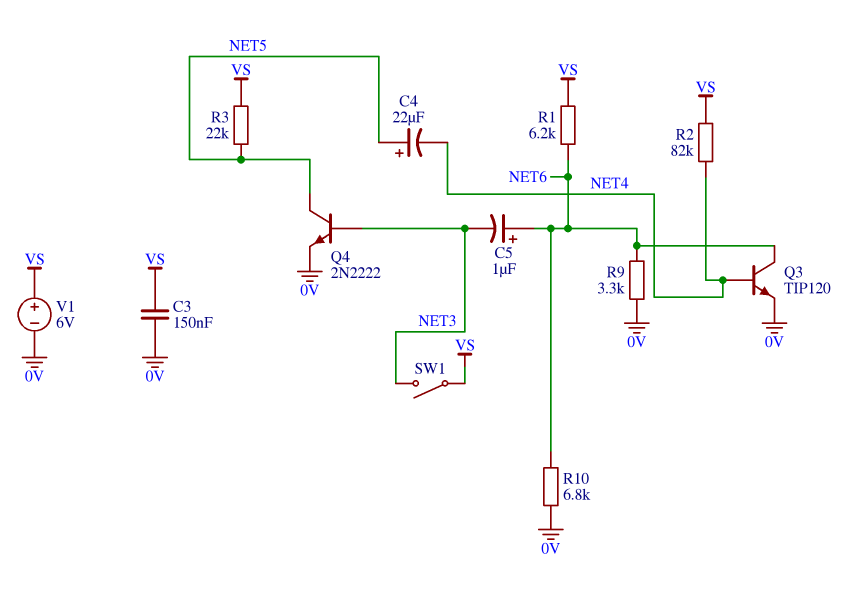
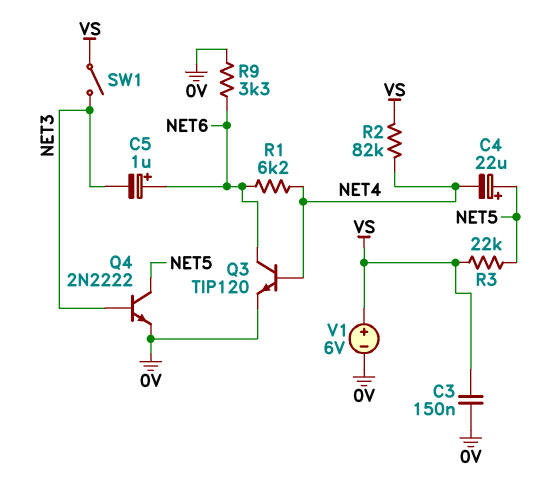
R1: 6.2k (NET6, VS) -> 6.2k (NET4, NET6)
R10: 6.8k (0V, NET6) -> none

